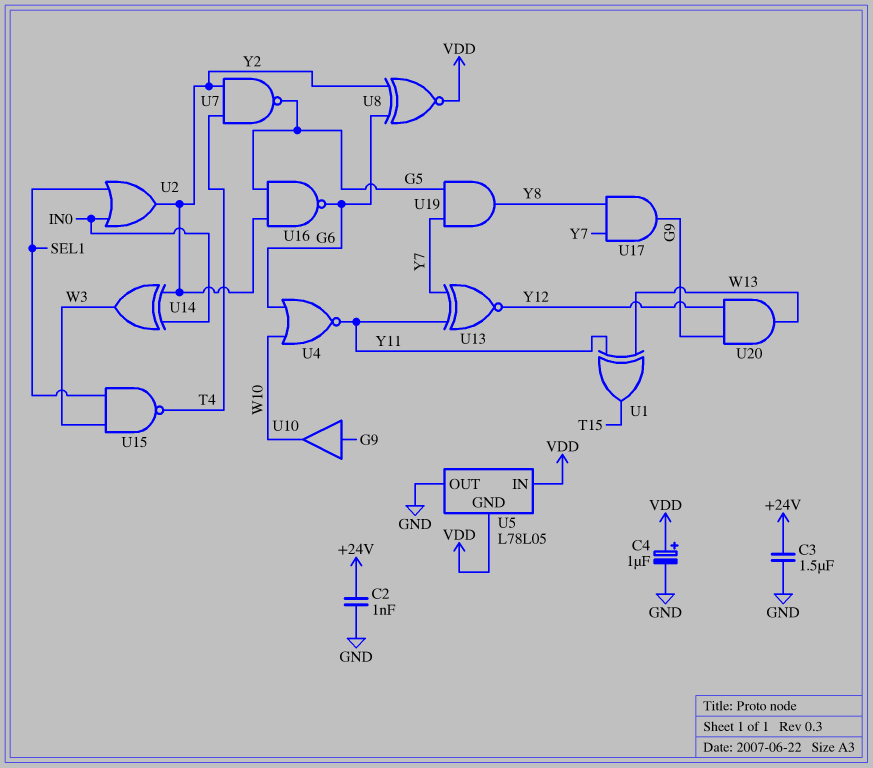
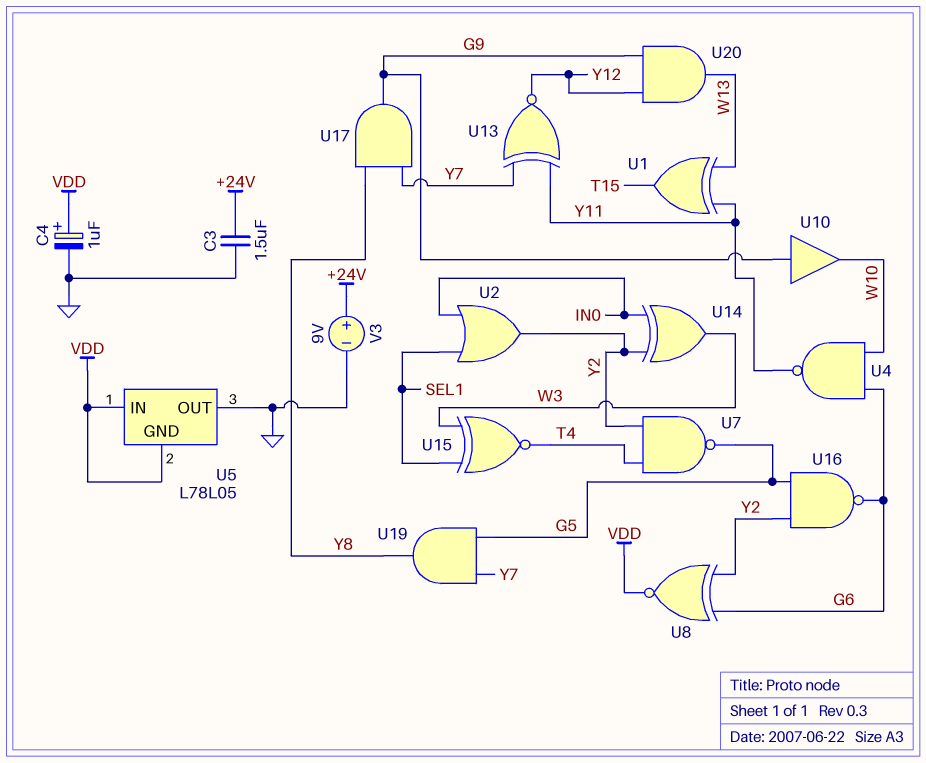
C2: 1nF (+24V, GND) -> none
U4: NOR (in G6, in W10, out Y11) -> NAND (in G6, in W10, out Y11)
U15: NAND (in SEL1, in W3, out T4) -> XNOR (in SEL1, in W3, out T4)
V3: none -> 9V (plus +24V, minus GND)

